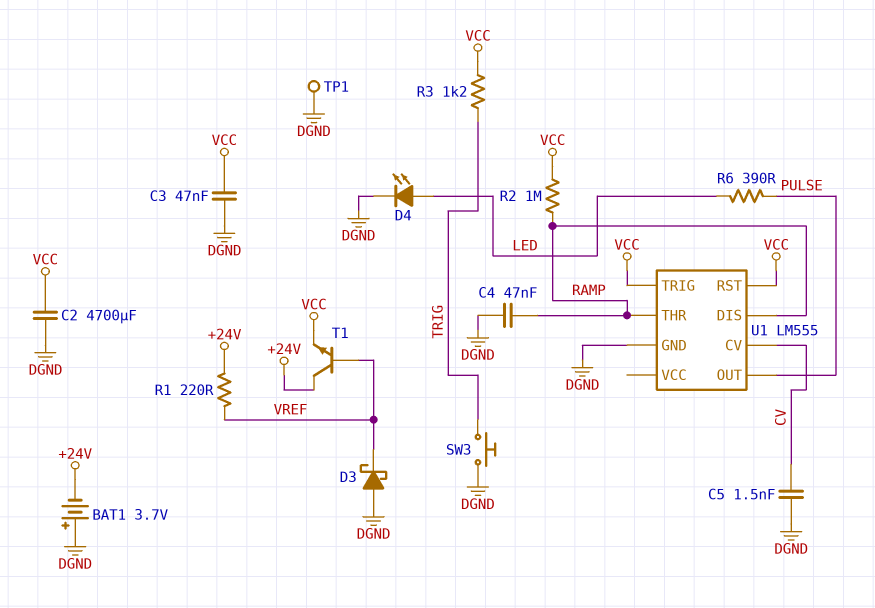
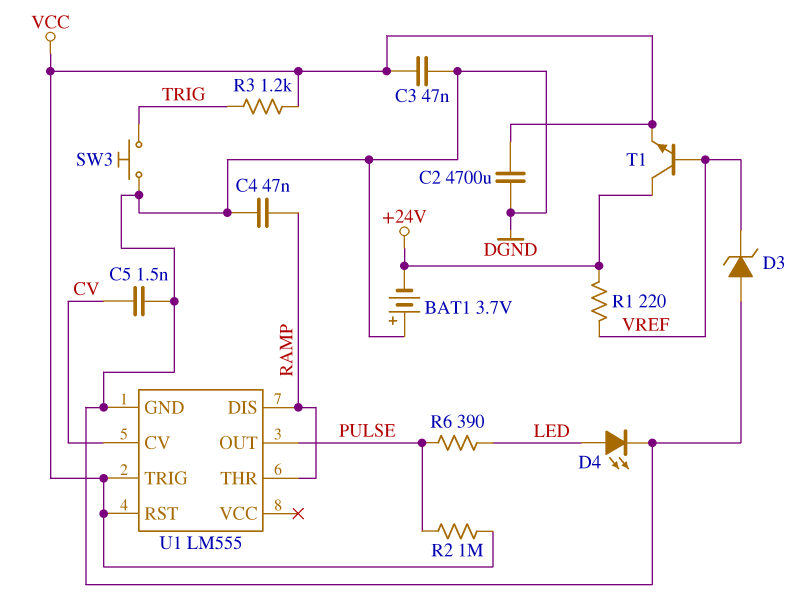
D3: schottky (A DGND, K VREF) -> zener (A DGND, K VREF)
R2: 1M (RAMP, VCC) -> 1M (PULSE, VCC)
TP1: test point (DGND) -> none

